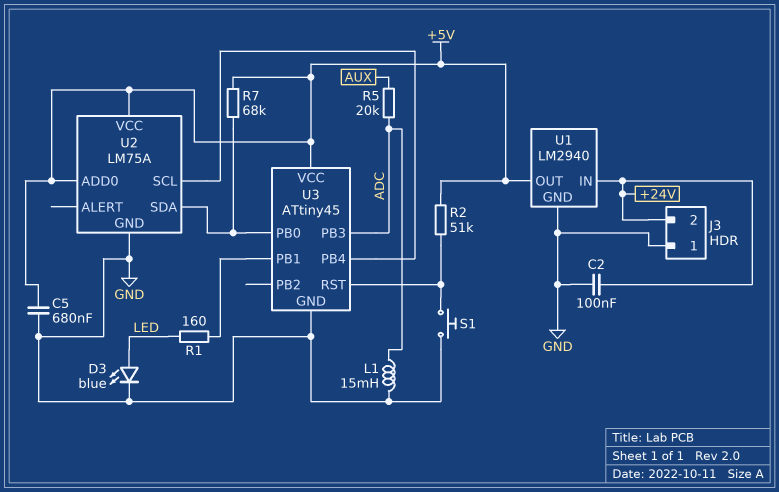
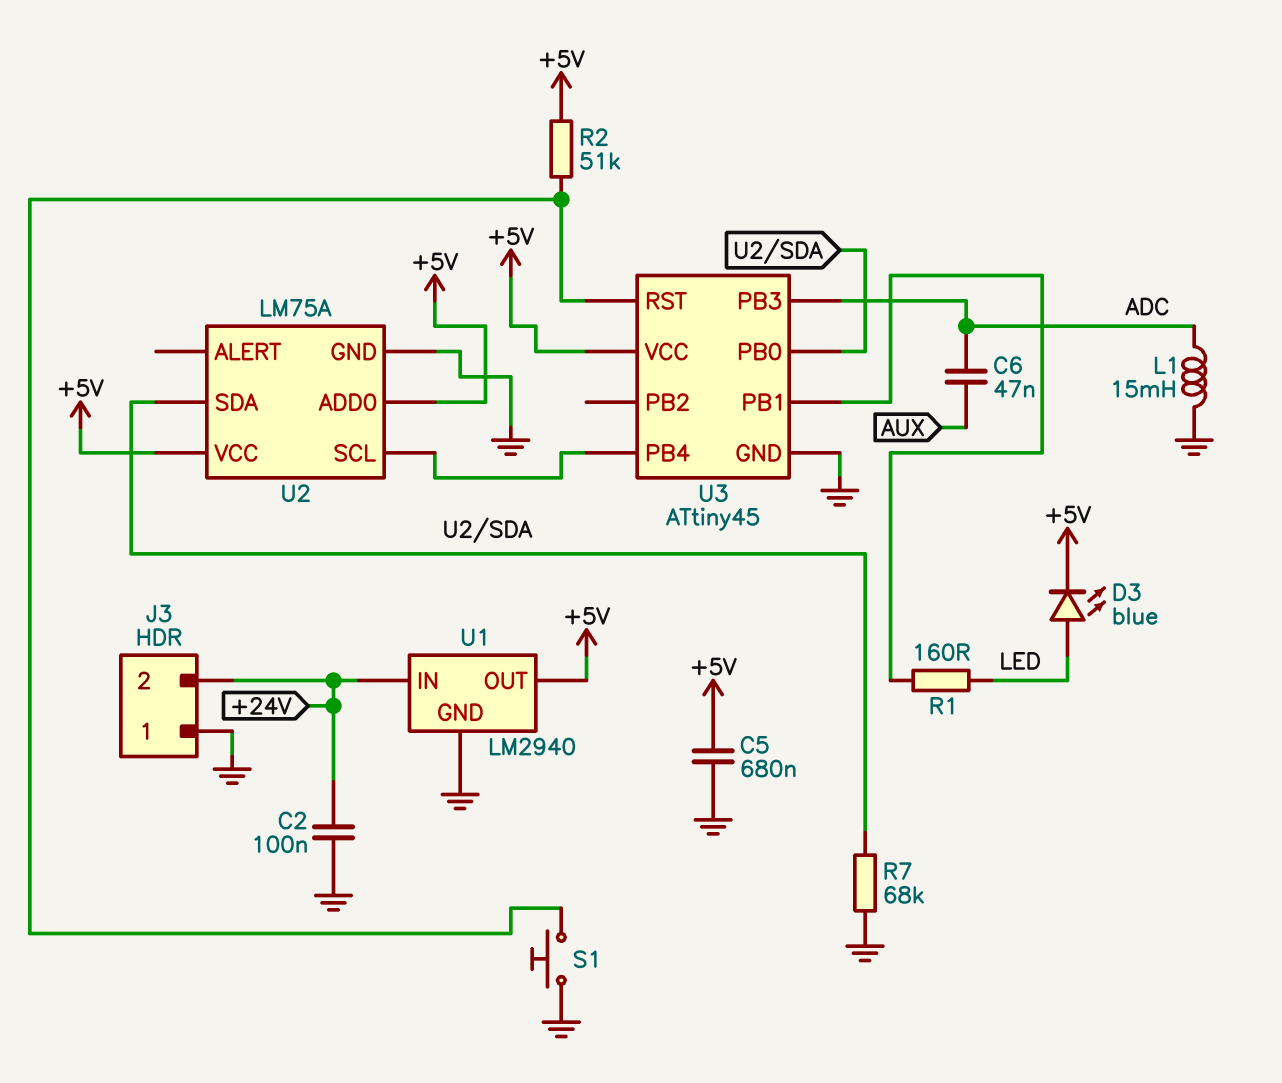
C6: none -> 47nF (ADC, AUX)
D3: LED blue (A LED, K GND) -> LED blue (A LED, K +5V)
R5: 20k (ADC, AUX) -> none
R7: 68k (+5V, U2/SDA) -> 68k (GND, U2/SDA)

